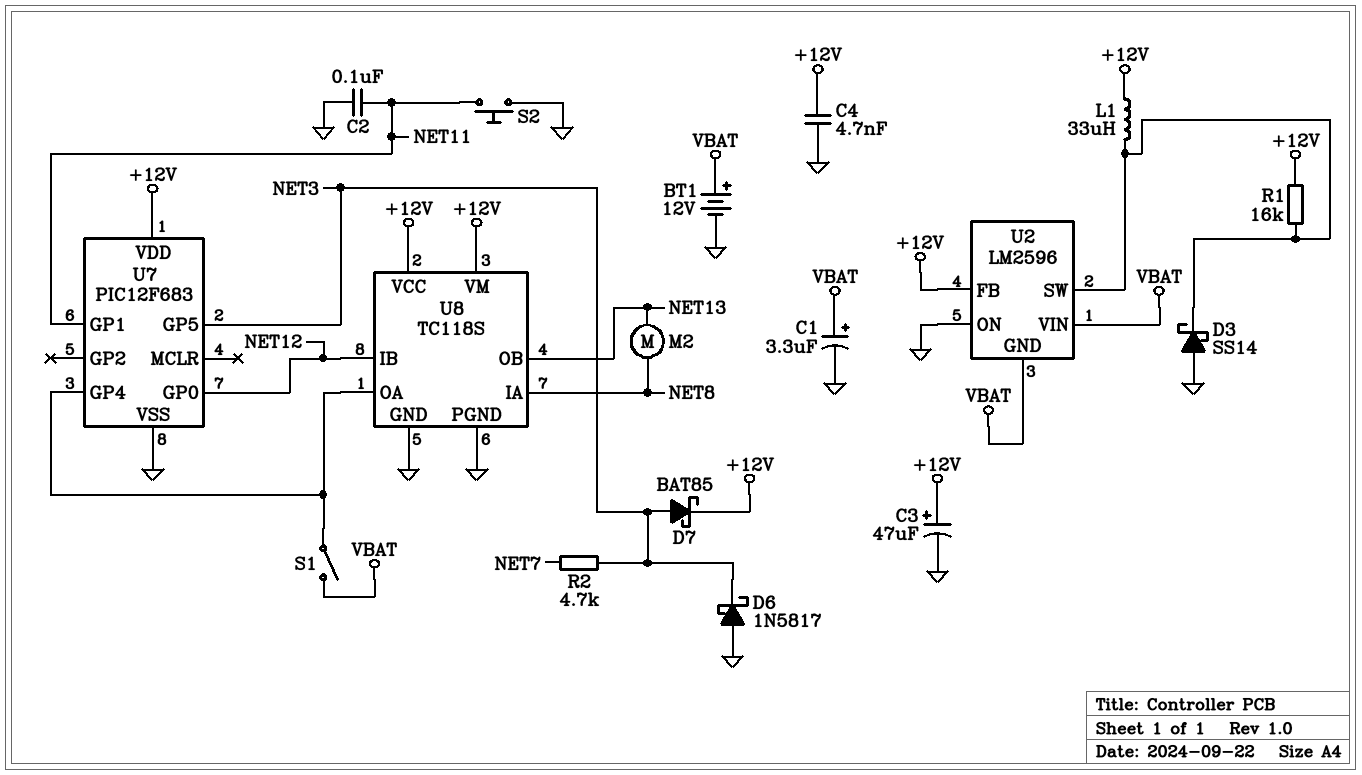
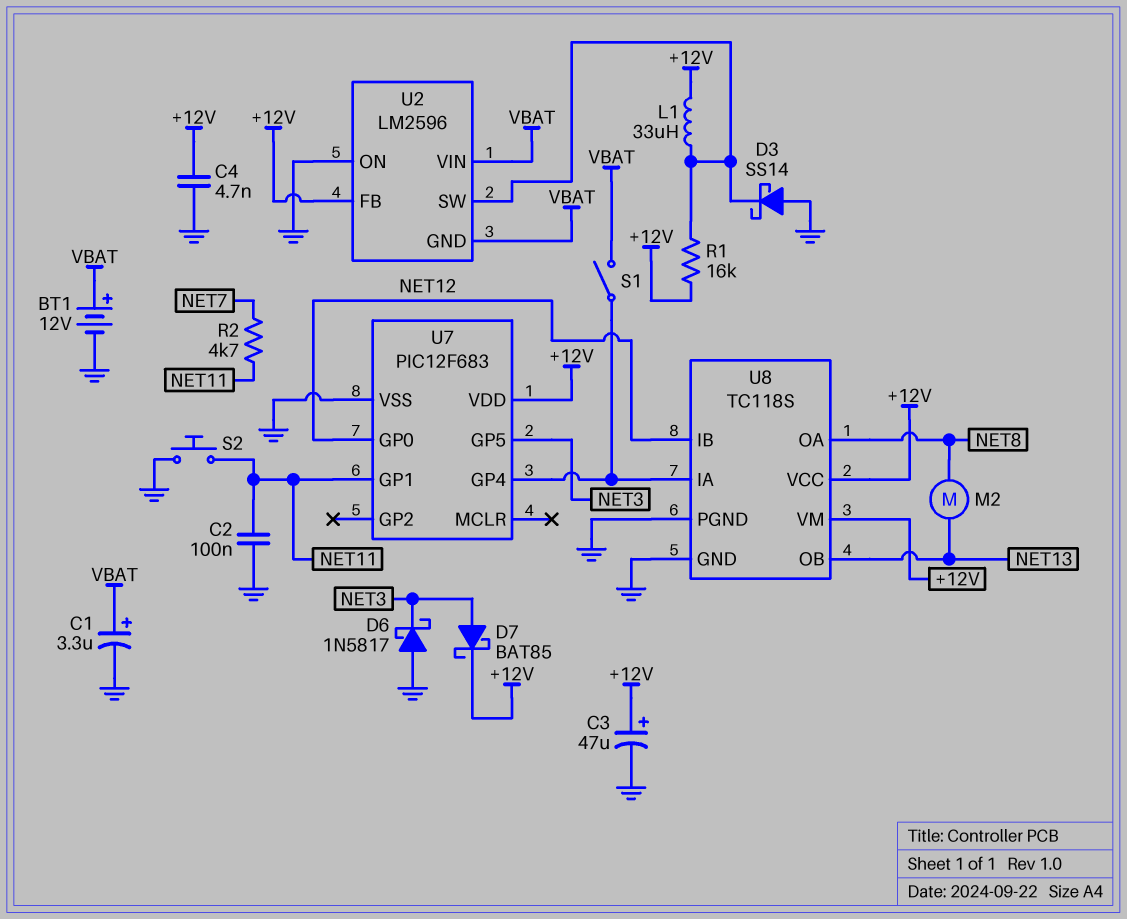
R2: 4.7k (NET3, NET7) -> 4.7k (NET7, NET11)
U8 pin IA: NET8 -> U7/GP4
U8 pin OA: U7/GP4 -> NET8

